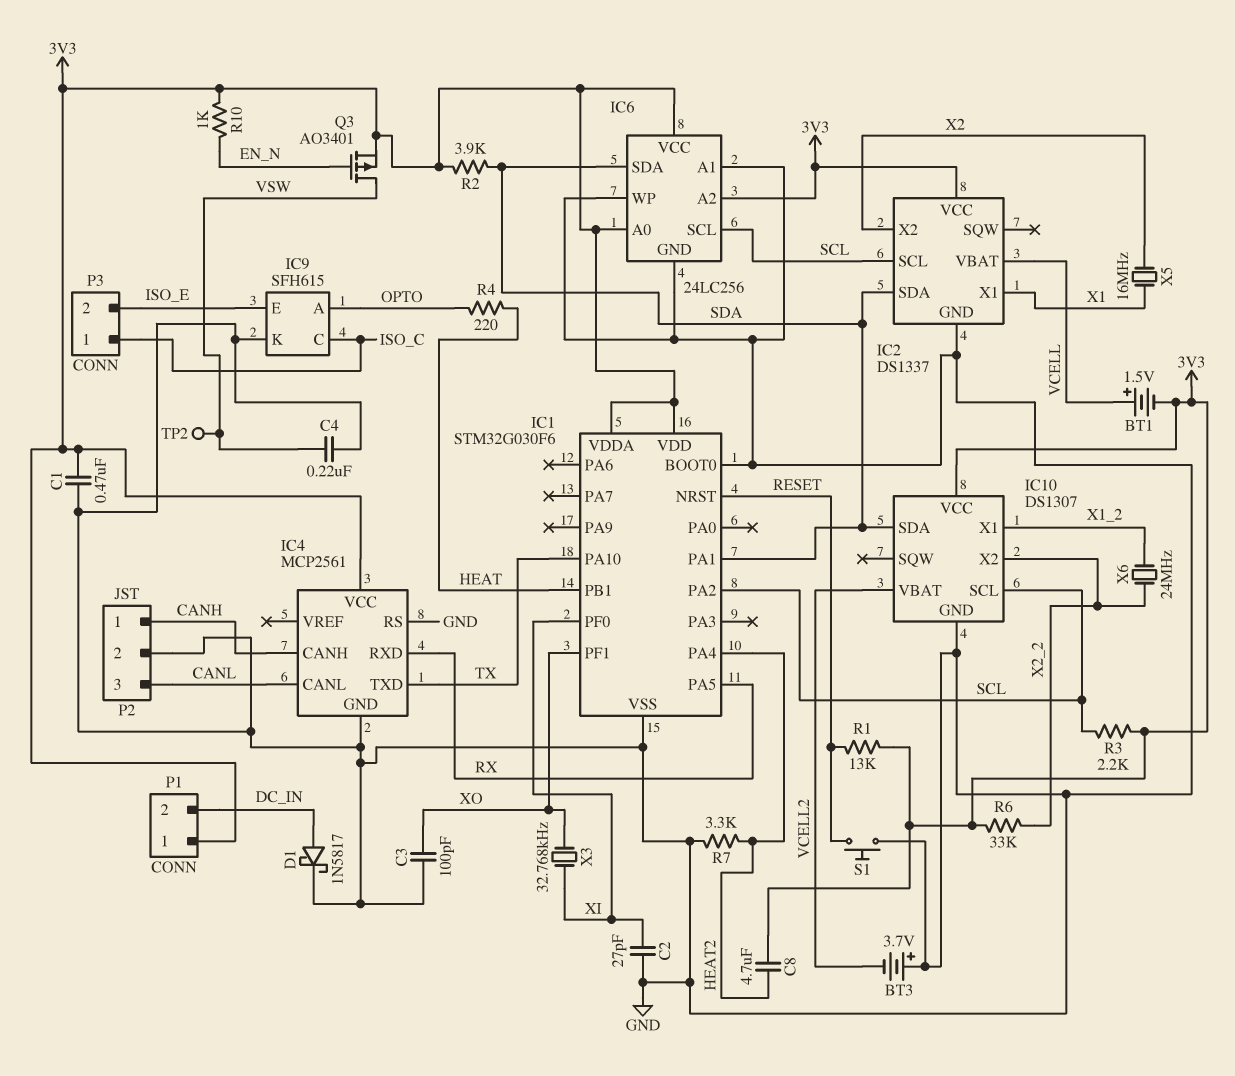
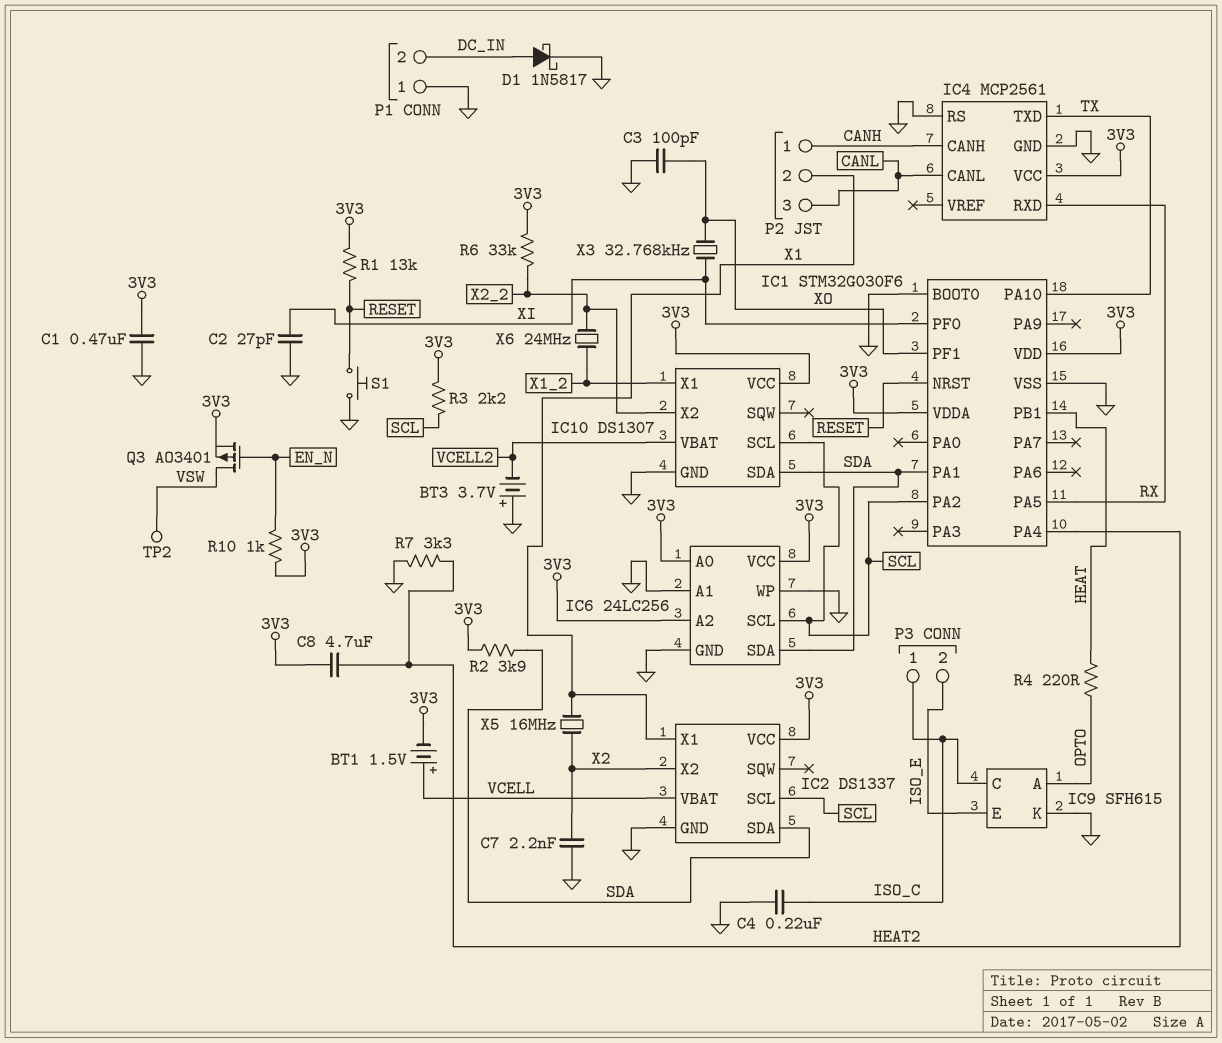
C4: 220nF (GND, VSW) -> 220nF (GND, ISO_C)
C7: none -> 2.2nF (GND, X2)
P1 pin 1: 3V3 -> GND
P2 pin 2: GND -> X1

